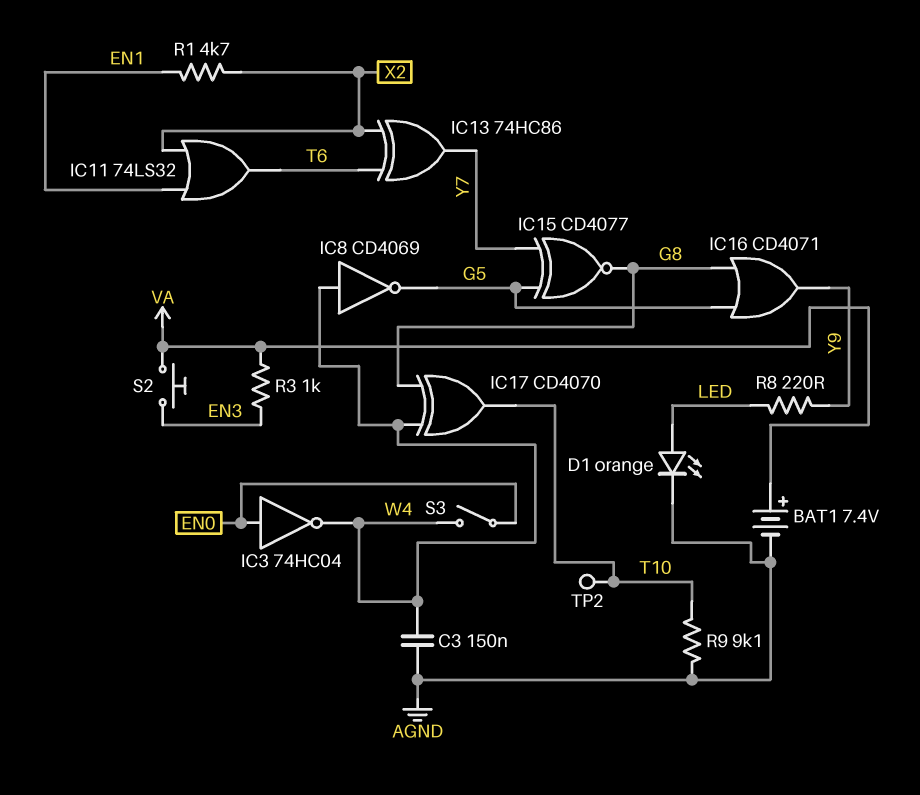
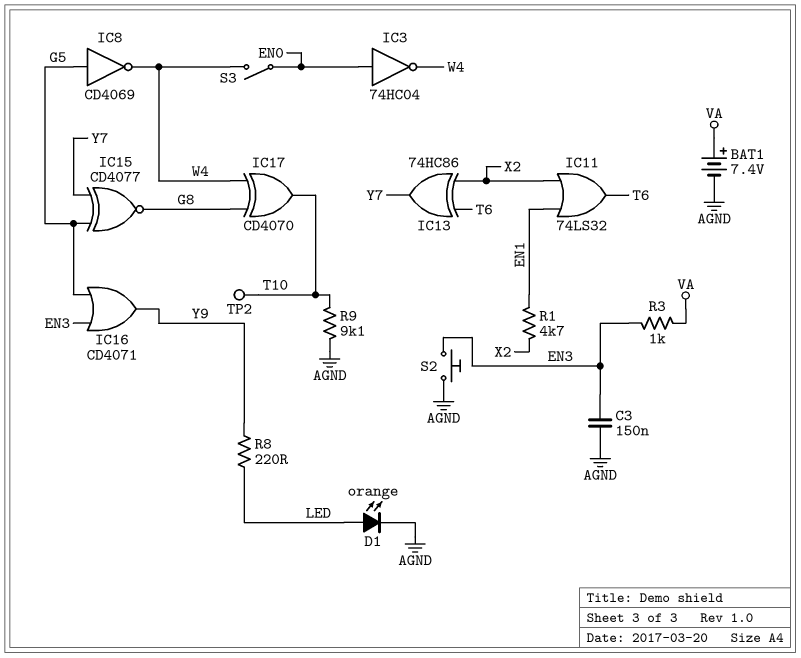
C3: 150nF (AGND, W4) -> 150nF (AGND, EN3)
IC8: NOT CD4069 (in W4, out G5) -> NOT CD4069 (in G5, out W4)
IC16: OR CD4071 (in G5, in G8, out Y9) -> OR CD4071 (in EN3, in G5, out Y9)
S2: button (EN3, VA) -> button (AGND, EN3)

